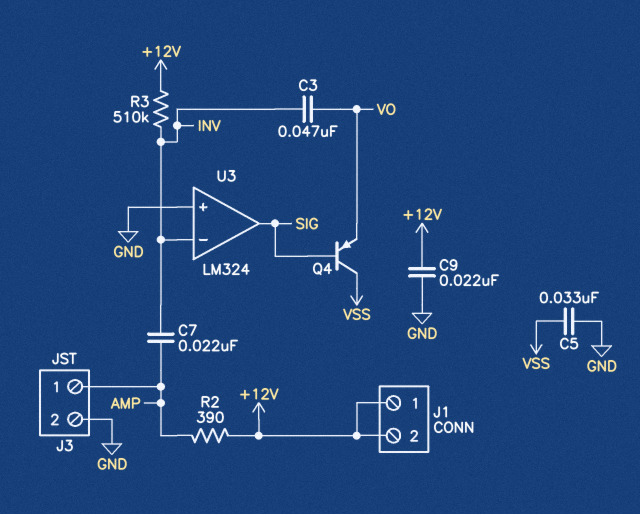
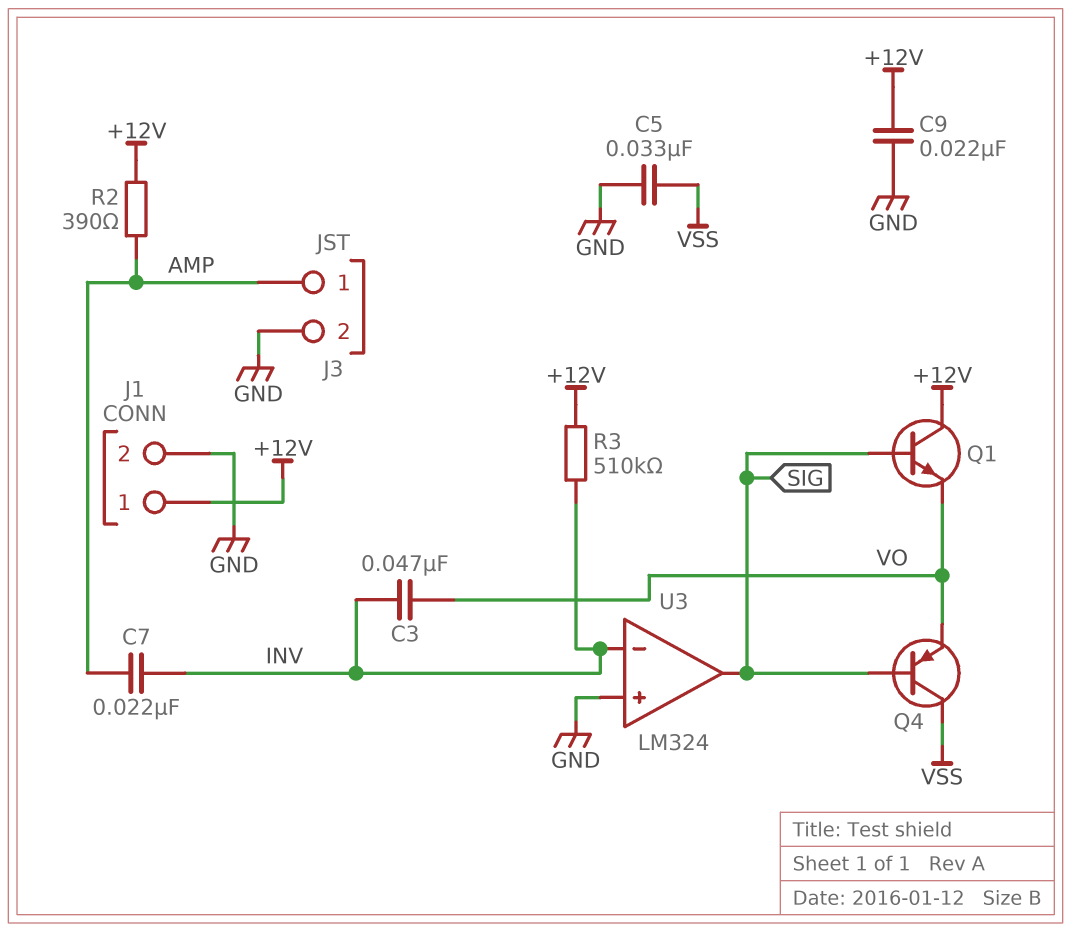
J1 pin 2: +12V -> GND
Q1: none -> NPN (B SIG, C +12V, E VO)

